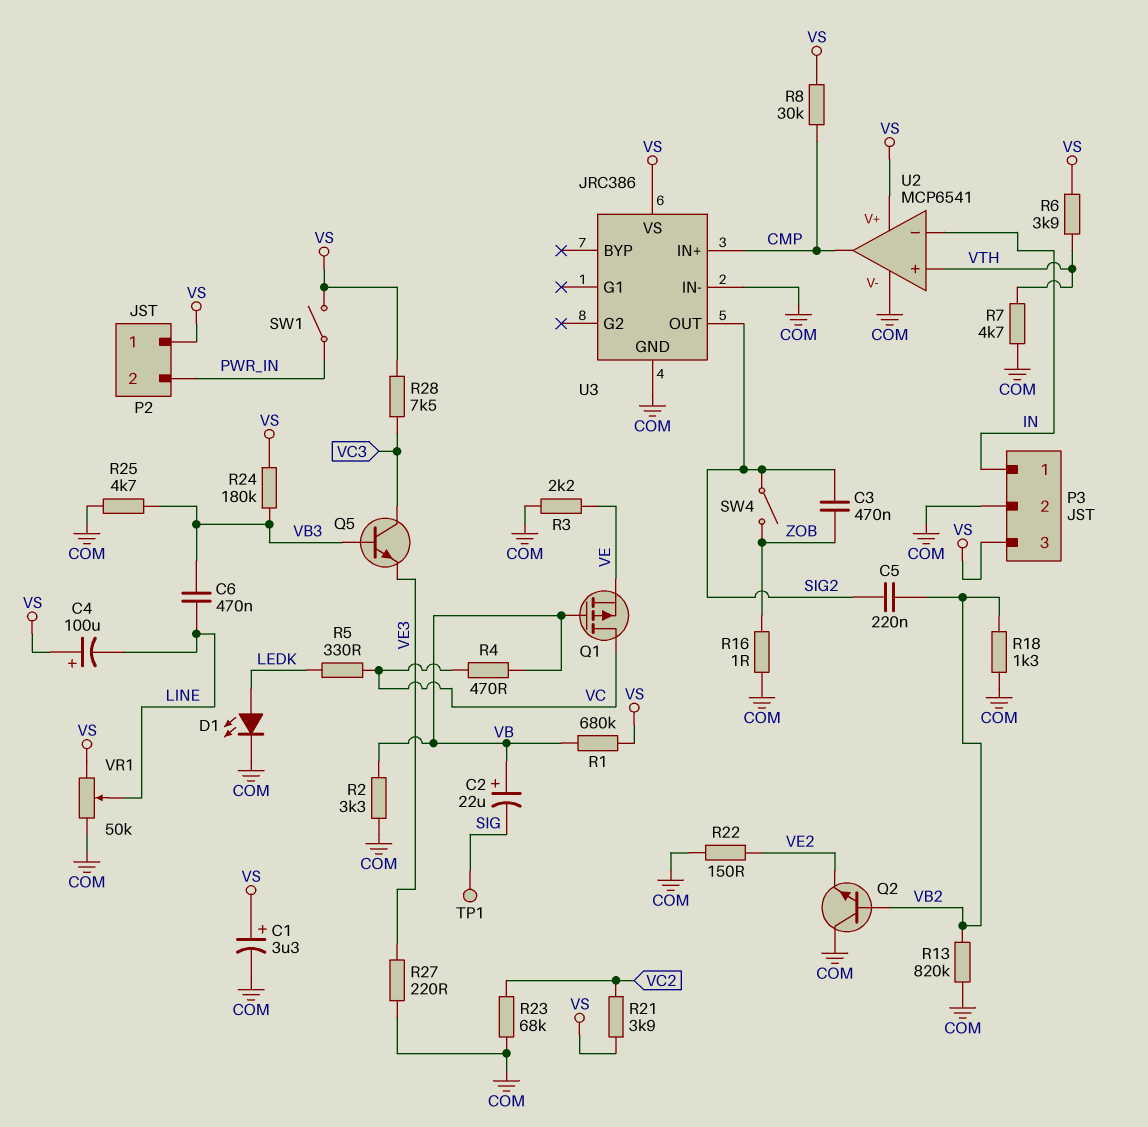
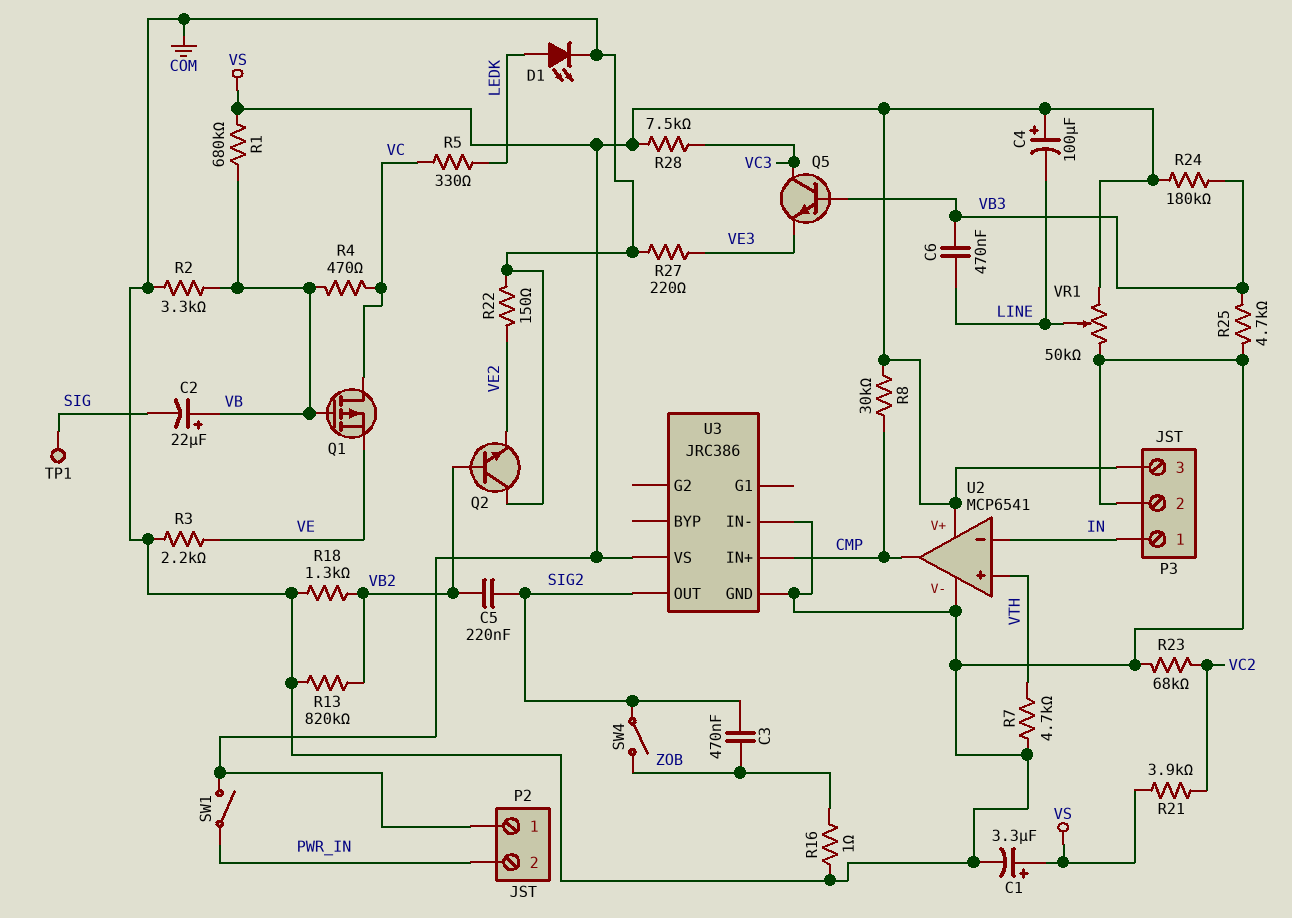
R6: 3.9k (VS, VTH) -> none

